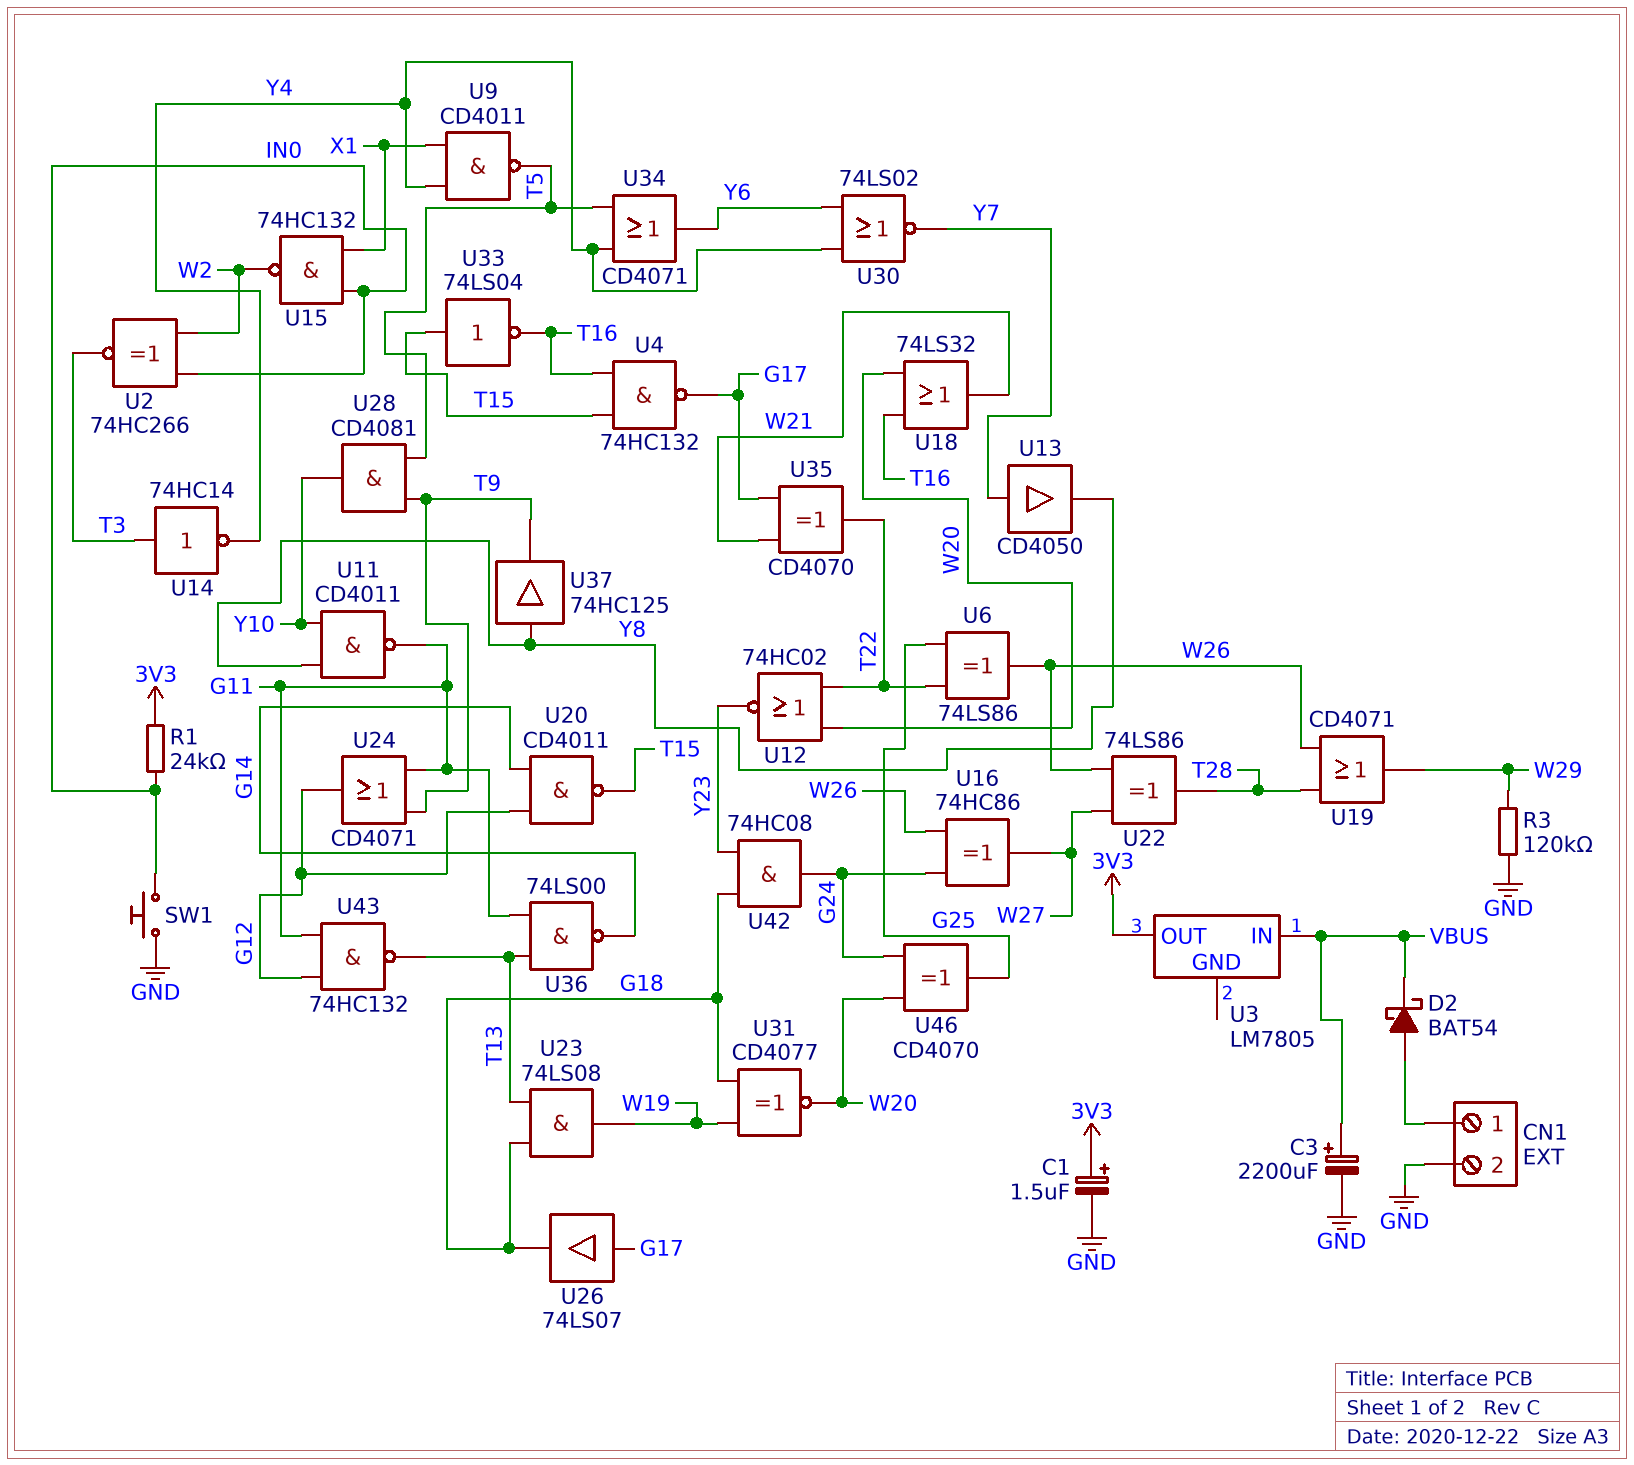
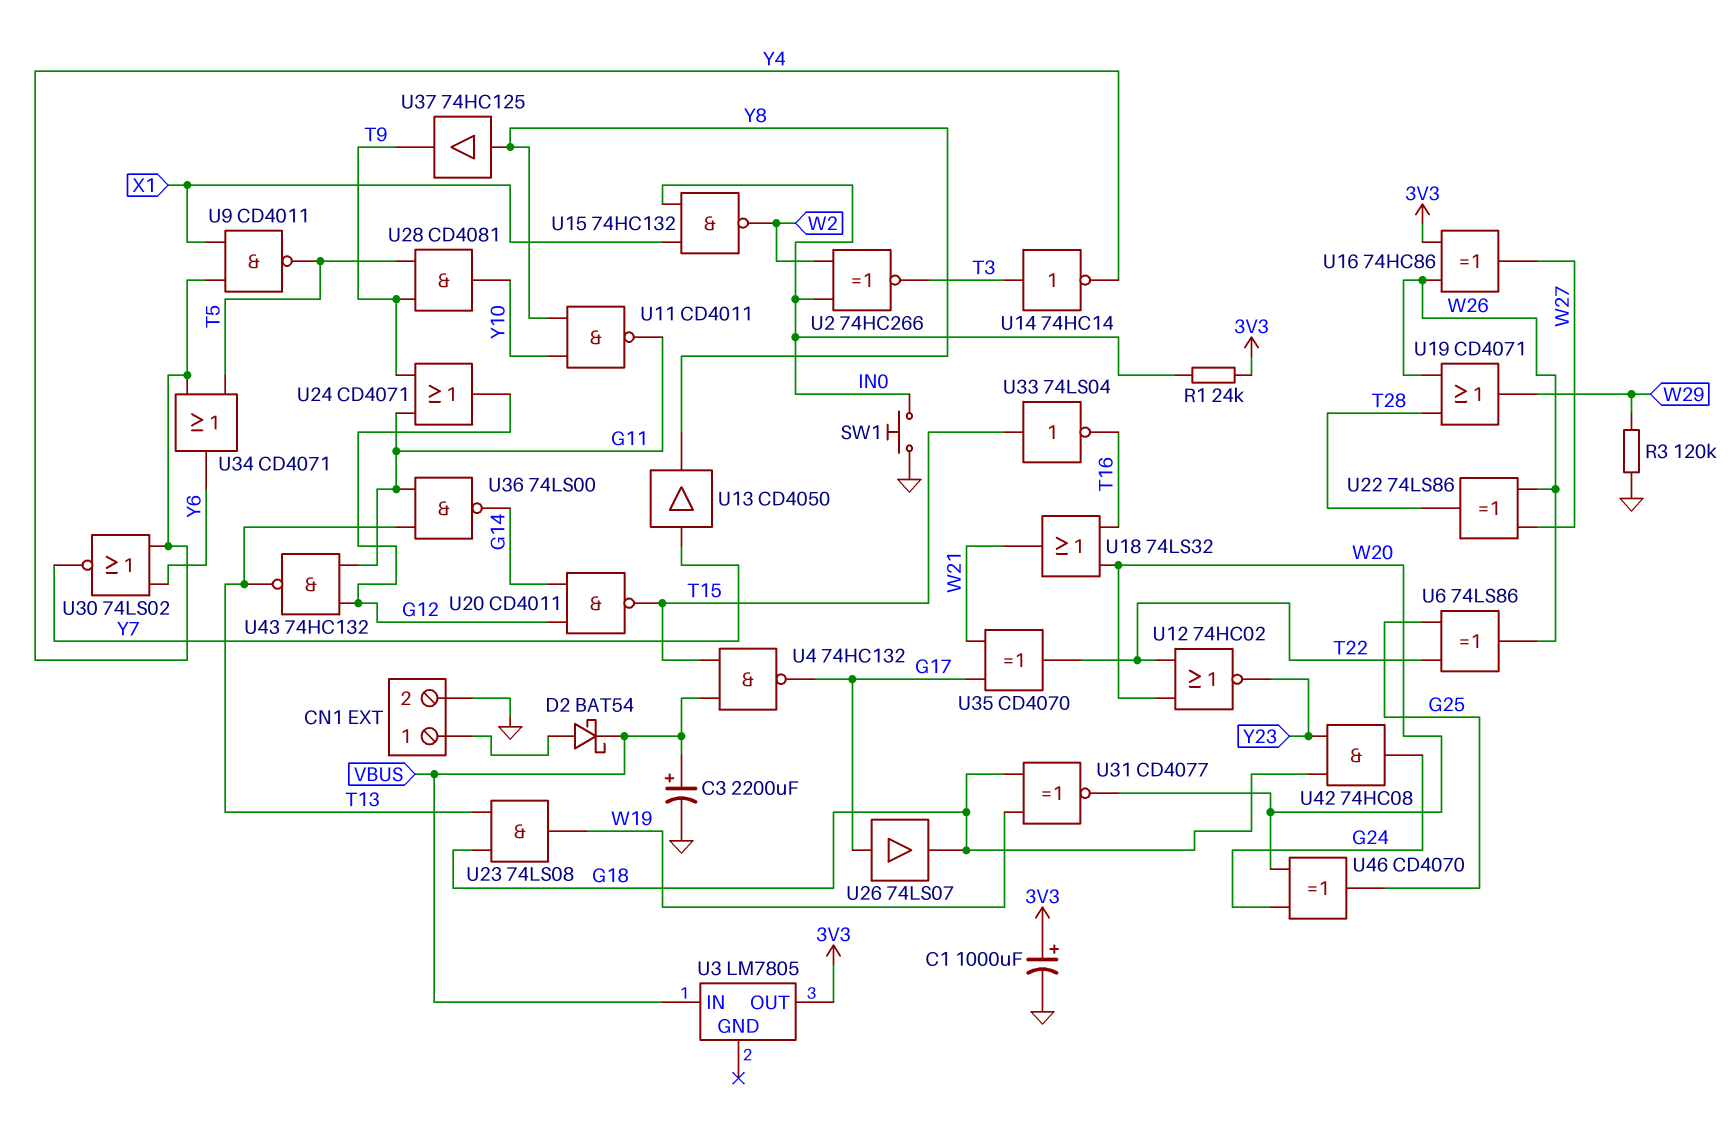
C1: 1.5uF (plus 3V3, minus GND) -> 1000uF (plus 3V3, minus GND)
U4: NAND 74HC132 (in T15, in T16, out G17) -> NAND 74HC132 (in T15, in VBUS, out G17)
U16: XOR 74HC86 (in G24, in W26, out W27) -> XOR 74HC86 (in 3V3, in W26, out W27)

